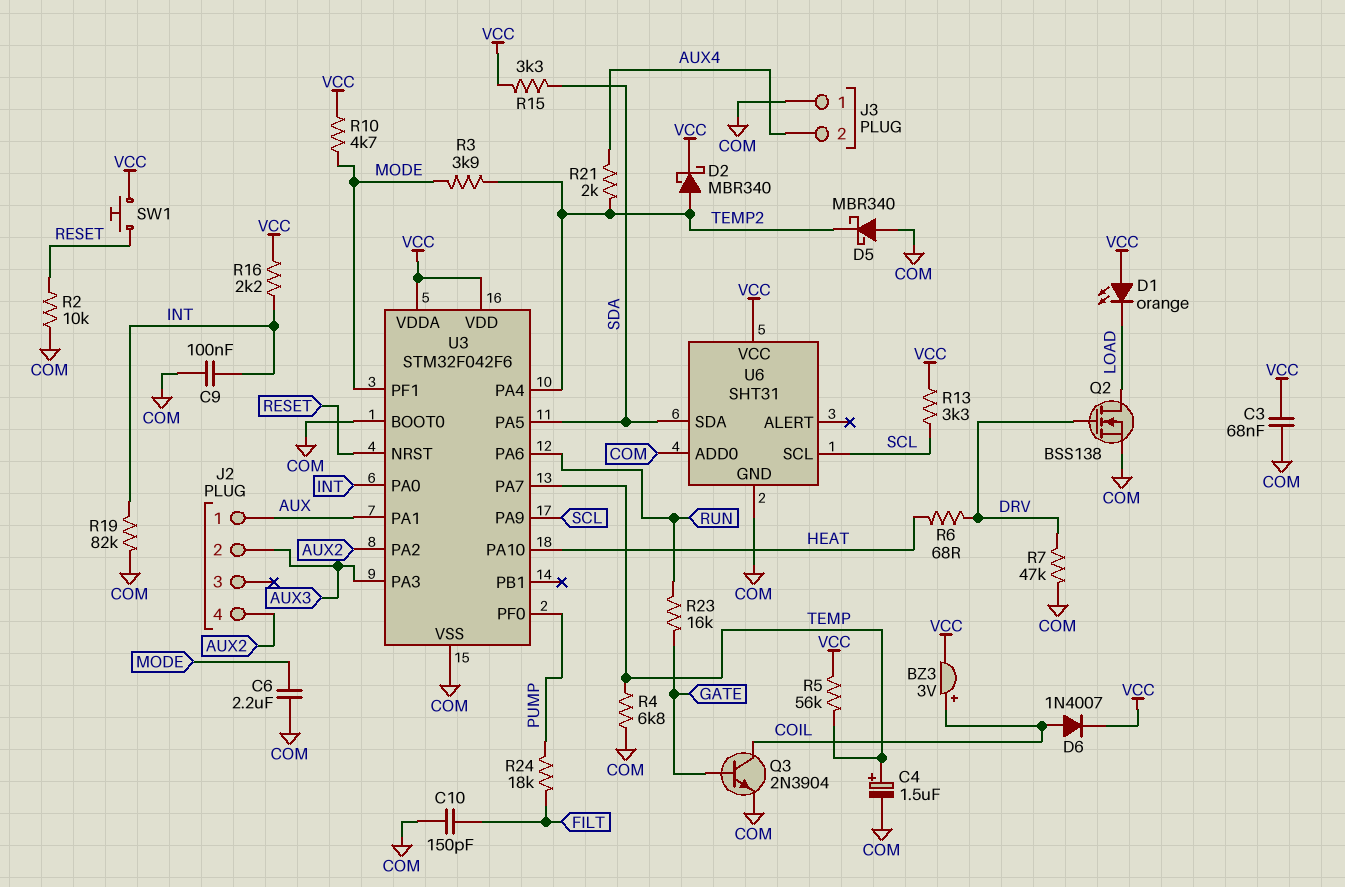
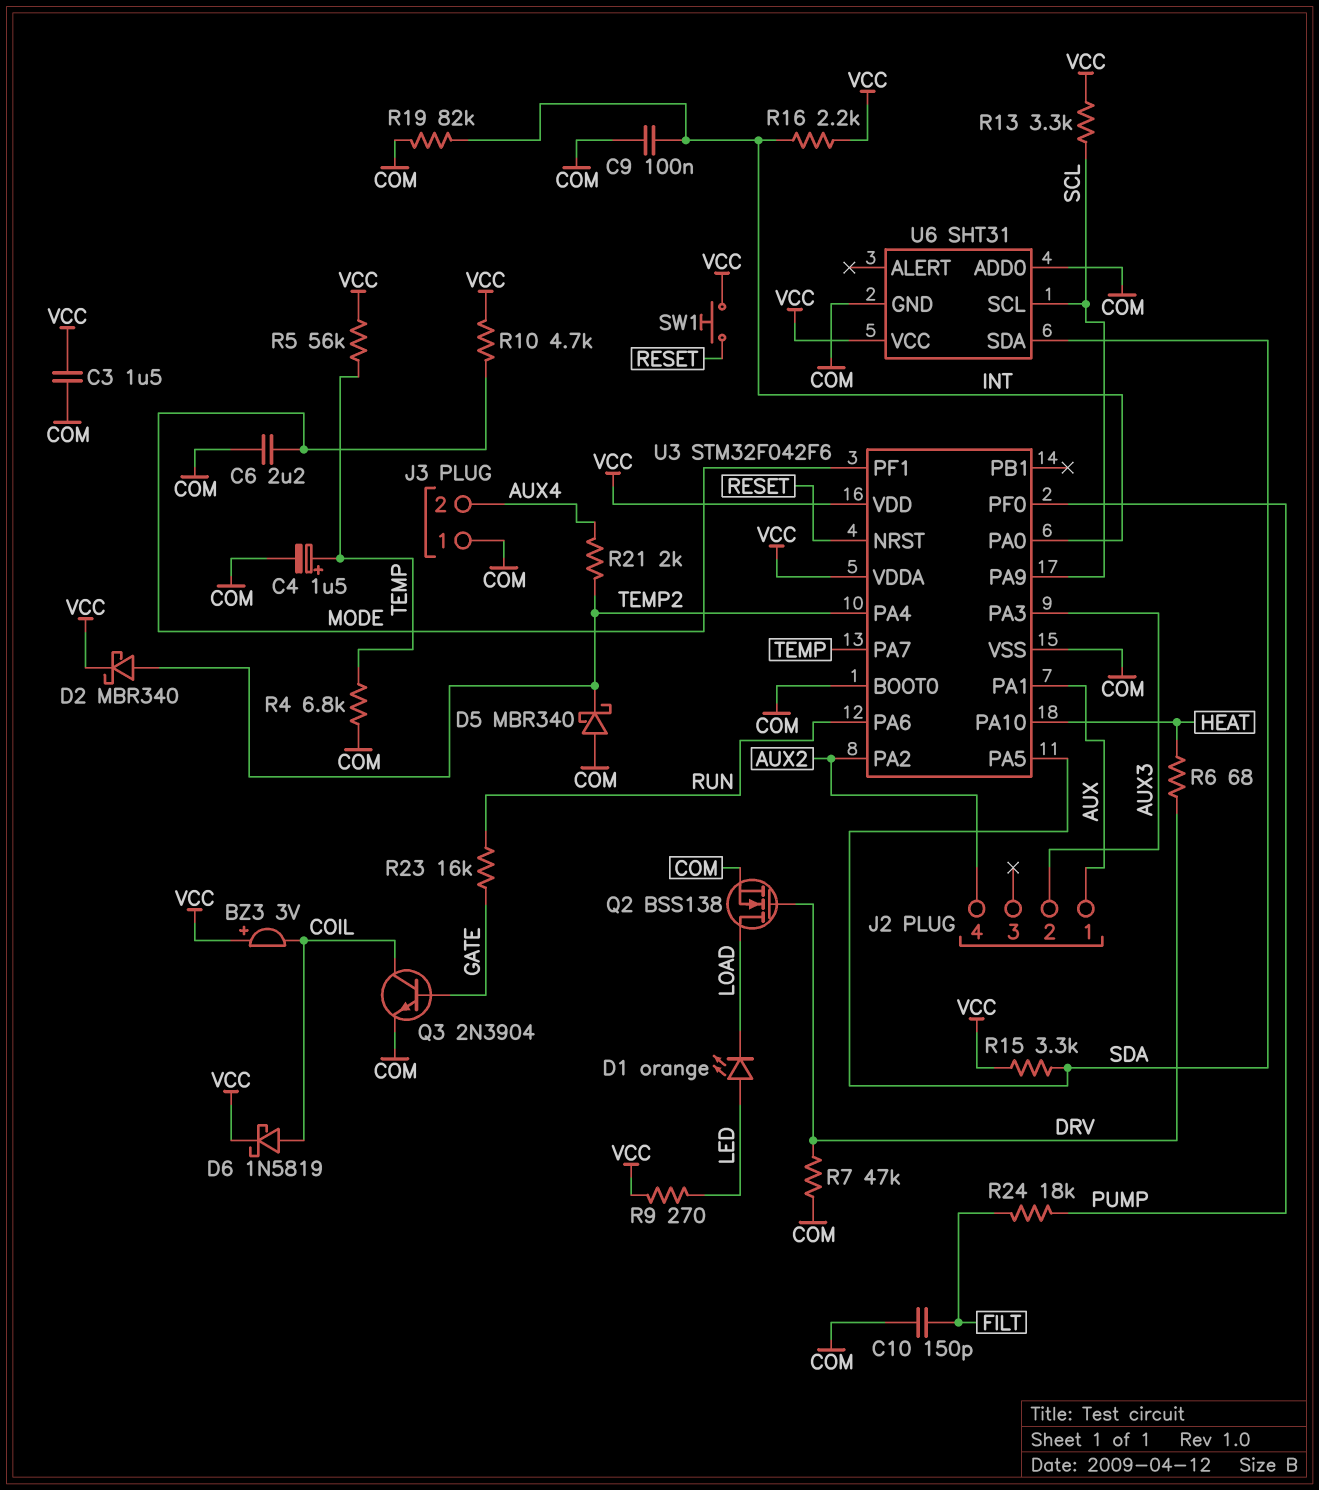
BZ3: buzzer 3V (plus COIL, minus VCC) -> buzzer 3V (plus VCC, minus COIL)
C3: 68nF (COM, VCC) -> 1.5uF (COM, VCC)
D1: LED orange (A VCC, K LOAD) -> LED orange (A LED, K LOAD)
D6: diode 1N4007 (A COIL, K VCC) -> schottky 1N5819 (A COIL, K VCC)
R2: 10k (COM, RESET) -> none
R3: 3.9k (MODE, TEMP2) -> none
R9: none -> 270 (LED, VCC)

